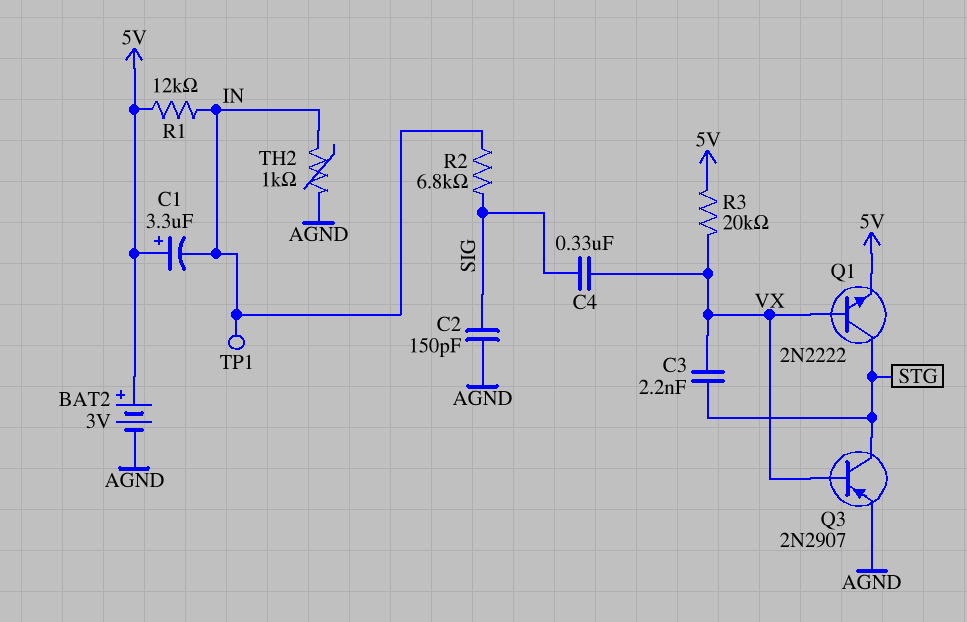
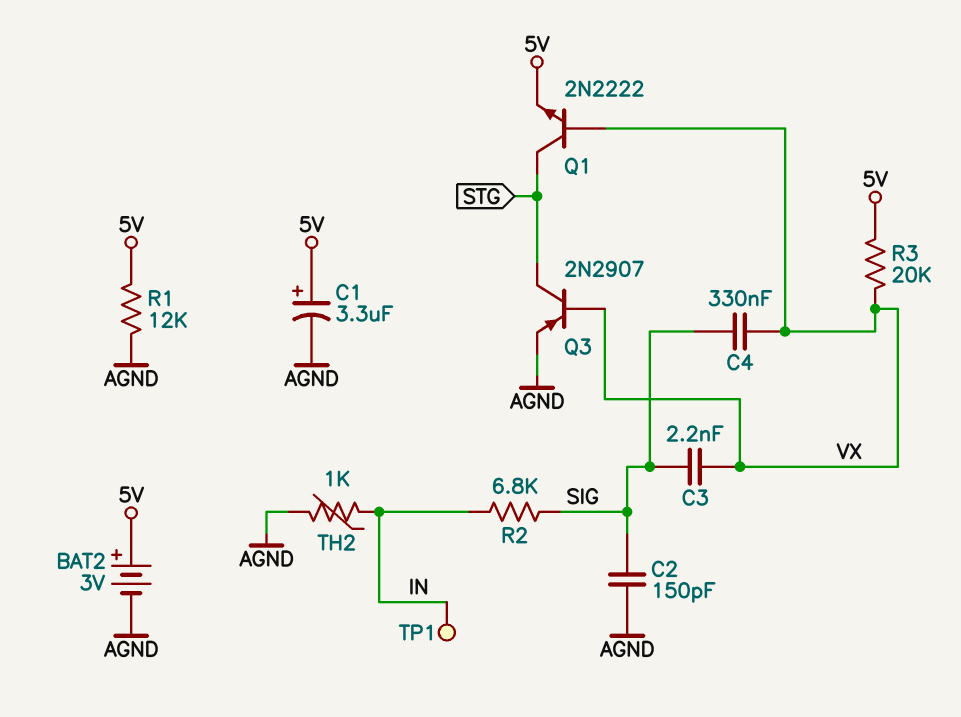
C1: 3.3uF (plus 5V, minus IN) -> 3.3uF (plus 5V, minus AGND)
C3: 2.2nF (STG, VX) -> 2.2nF (SIG, VX)
R1: 12k (5V, IN) -> 12k (5V, AGND)

